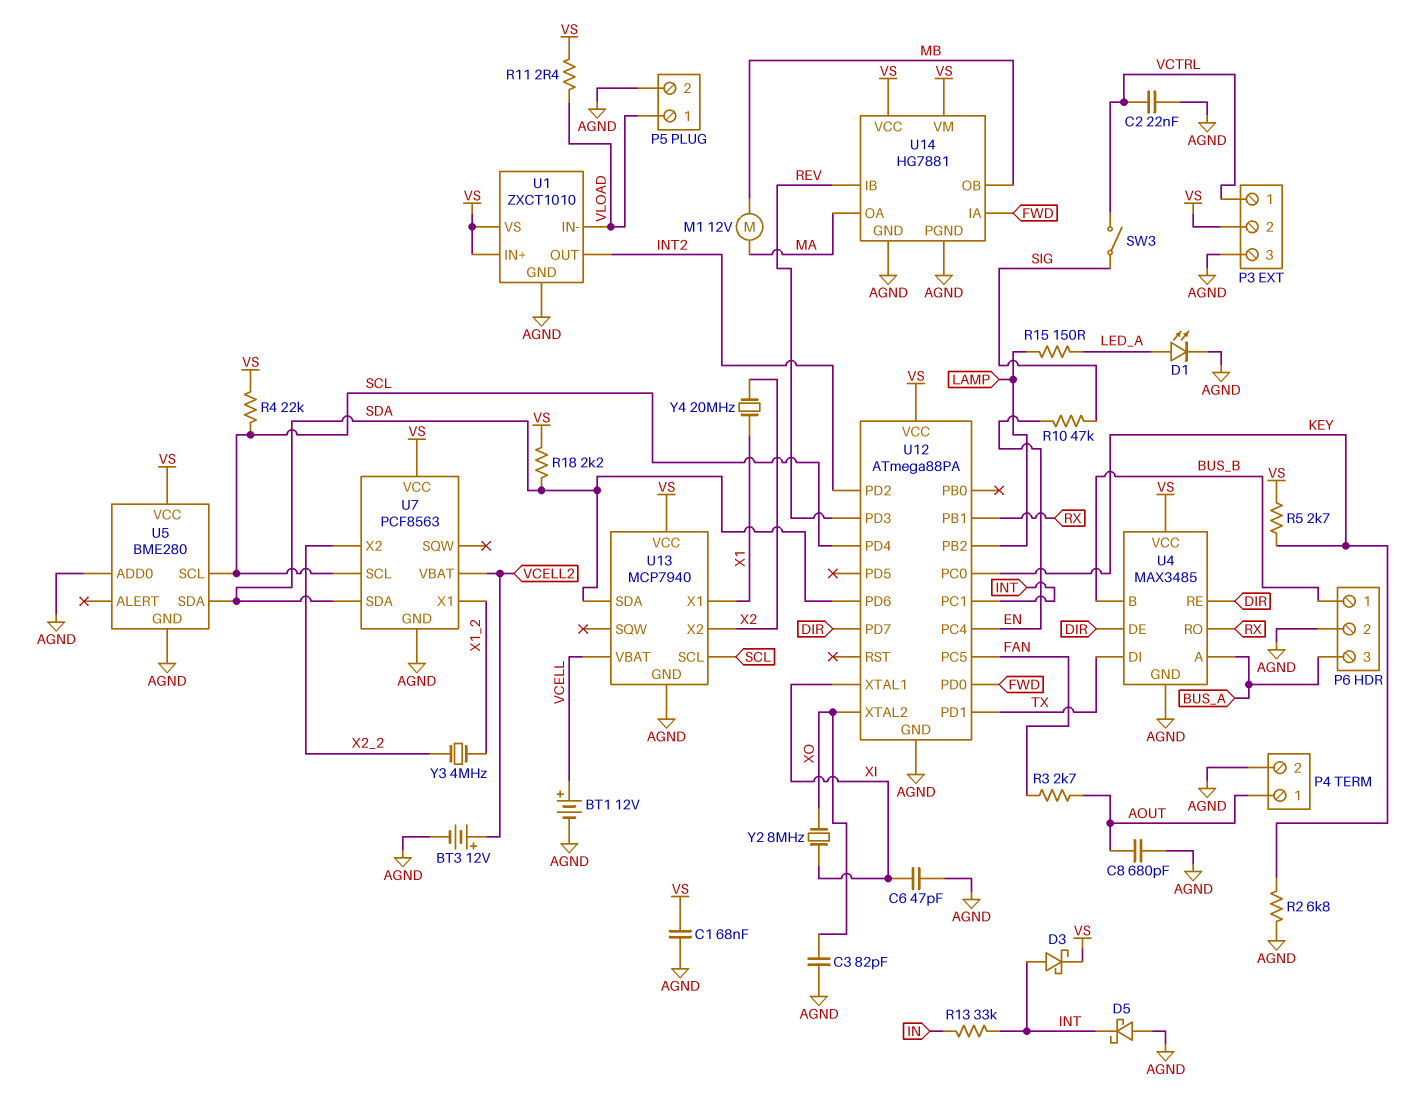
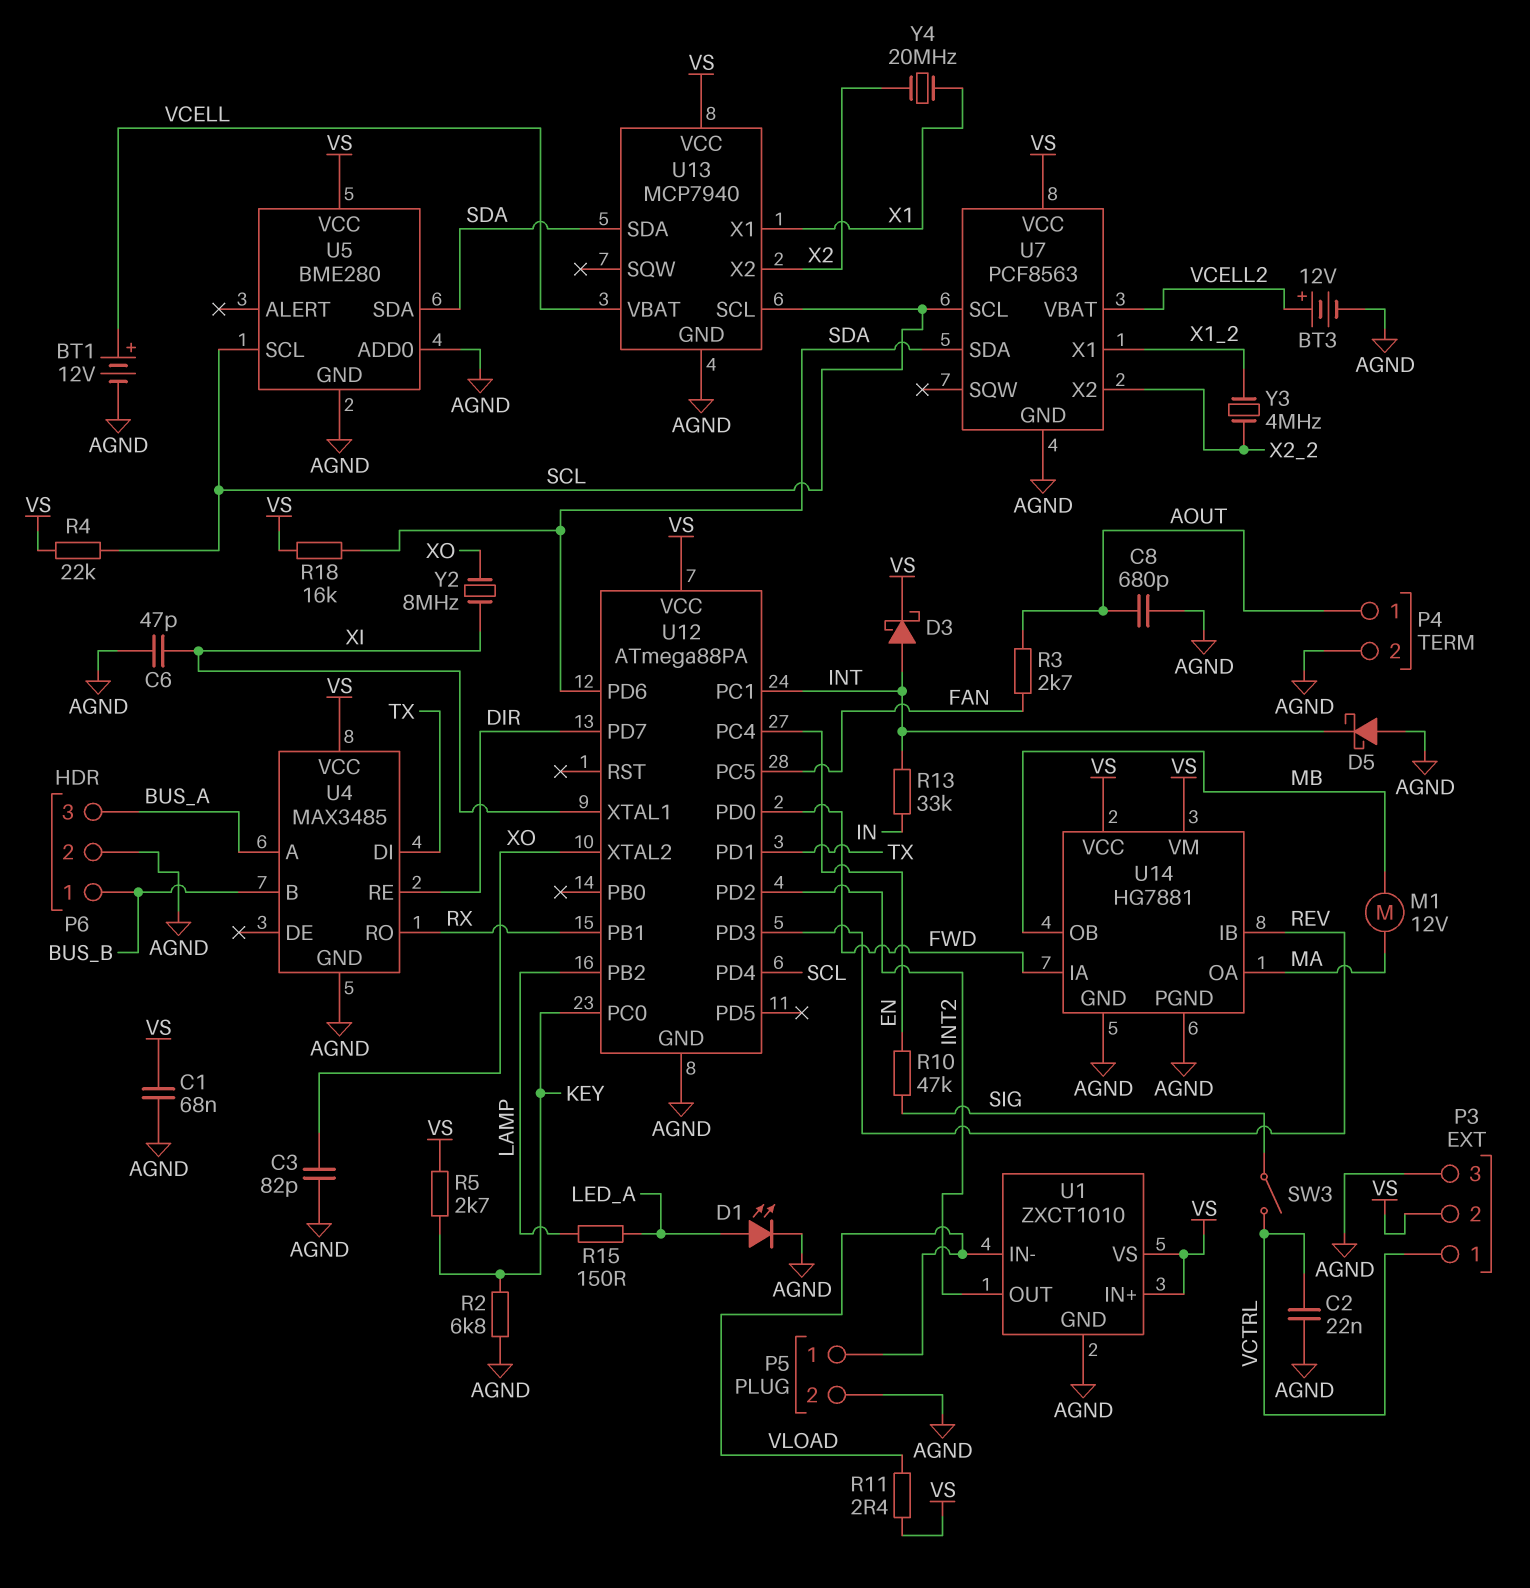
R18: 2.2k (SDA, VS) -> 16k (SDA, VS)
U4 pin DE: DIR -> none

